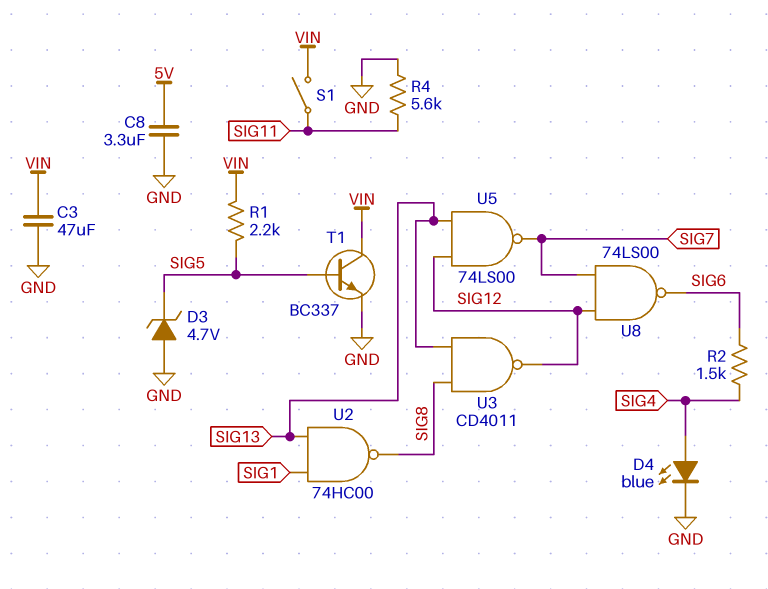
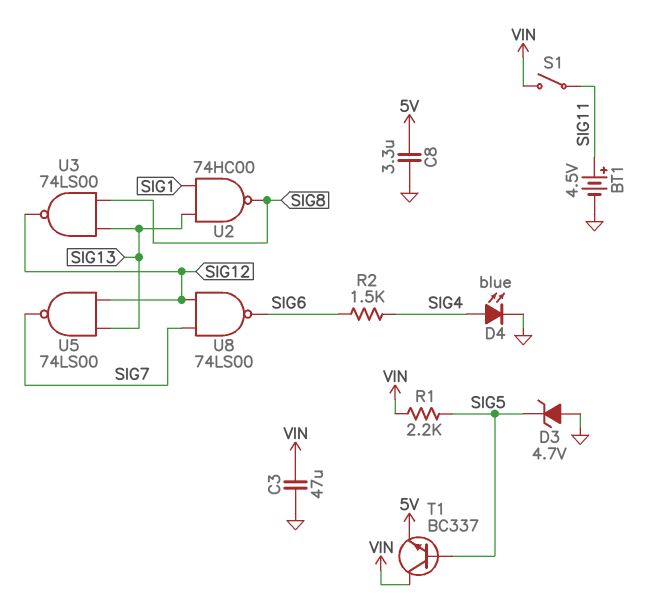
BT1: none -> 4.5V (plus SIG11, minus GND)
R4: 5.6k (GND, SIG11) -> none
T1: NPN BC337 (B SIG5, C VIN, E GND) -> NPN BC337 (B SIG5, C VIN, E 5V)
U3: NAND CD4011 (in SIG8, in SIG13, out SIG12) -> NAND 74LS00 (in SIG8, in SIG13, out SIG12)

